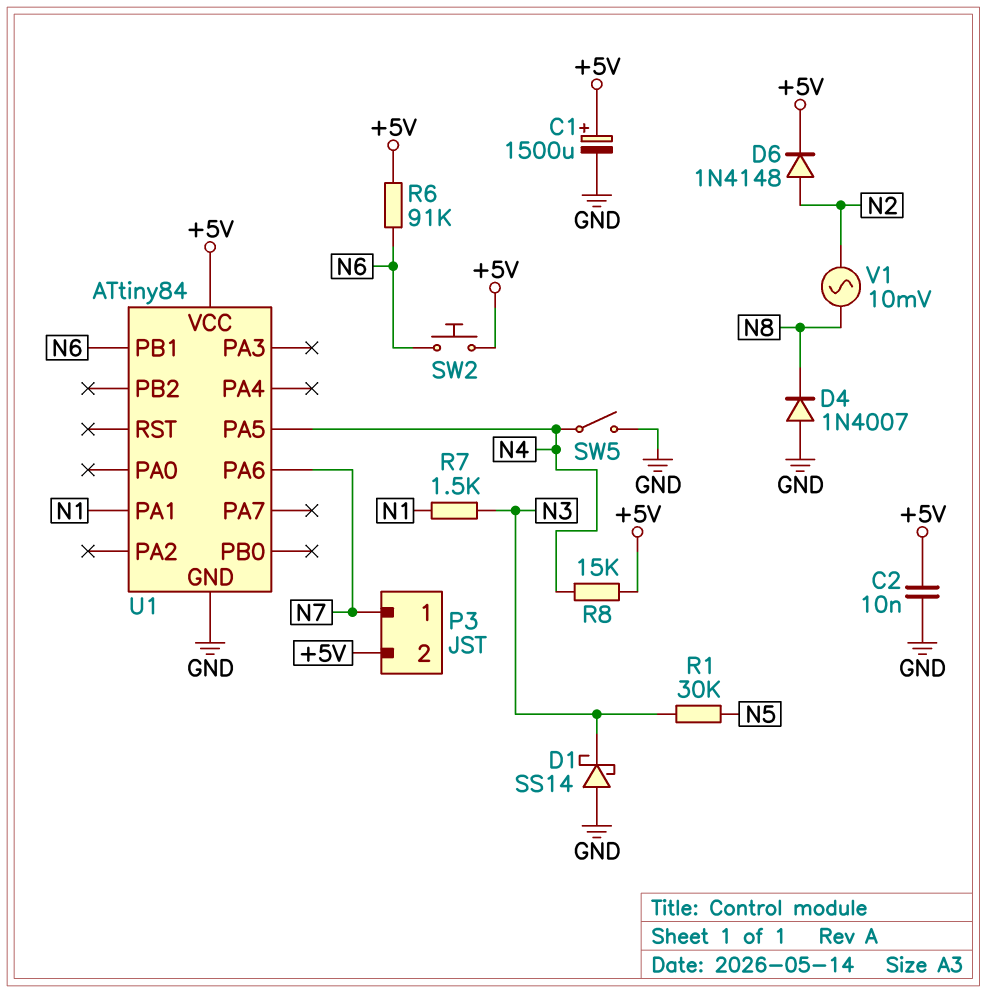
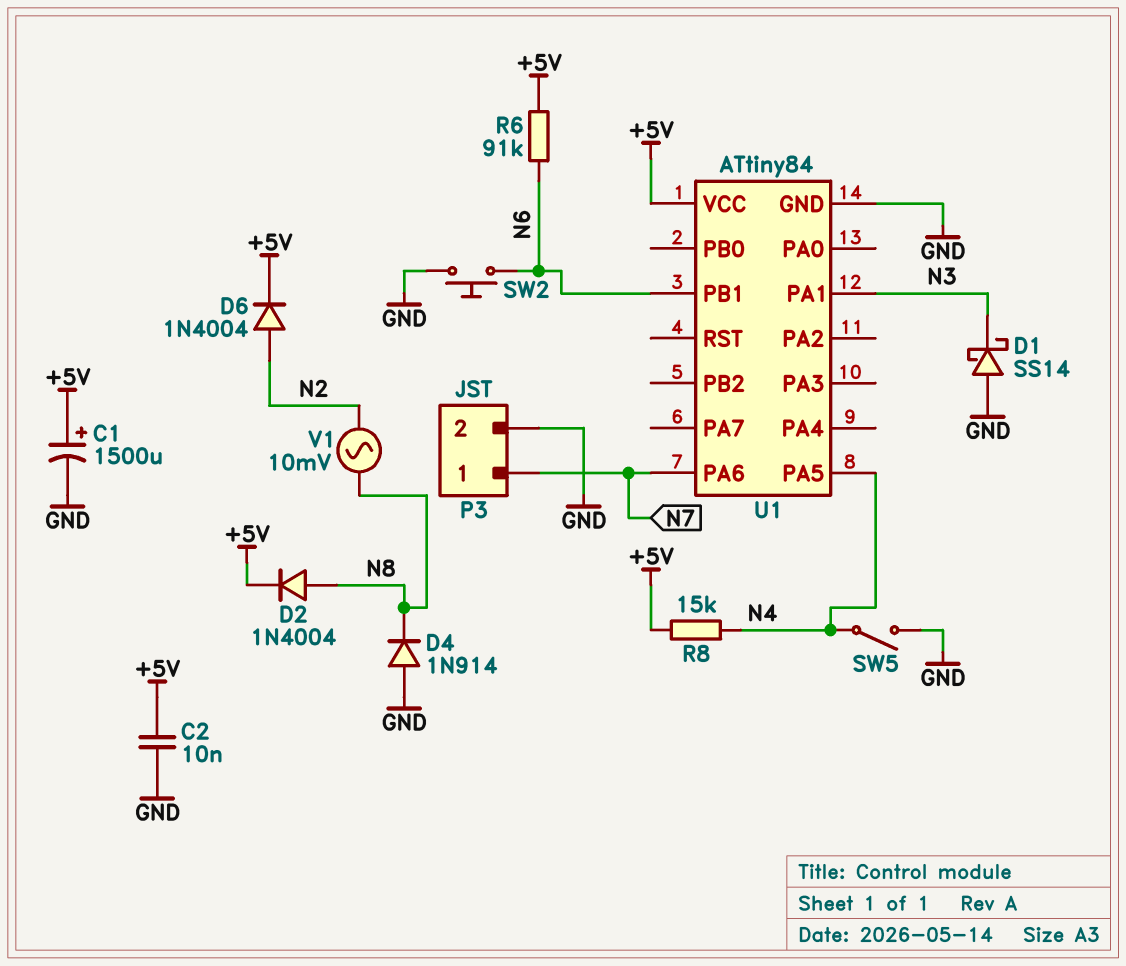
D2: none -> diode 1N4004 (A N8, K +5V)
D4: diode 1N4007 (A GND, K N8) -> diode 1N914 (A GND, K N8)
D6: diode 1N4148 (A N2, K +5V) -> diode 1N4004 (A N2, K +5V)
P3 pin 2: +5V -> GND
R1: 30k (N3, N5) -> none
R7: 1.5k (N1, N3) -> none
SW2: button (+5V, N6) -> button (GND, N6)
U1 pin PA1: N1 -> N3

